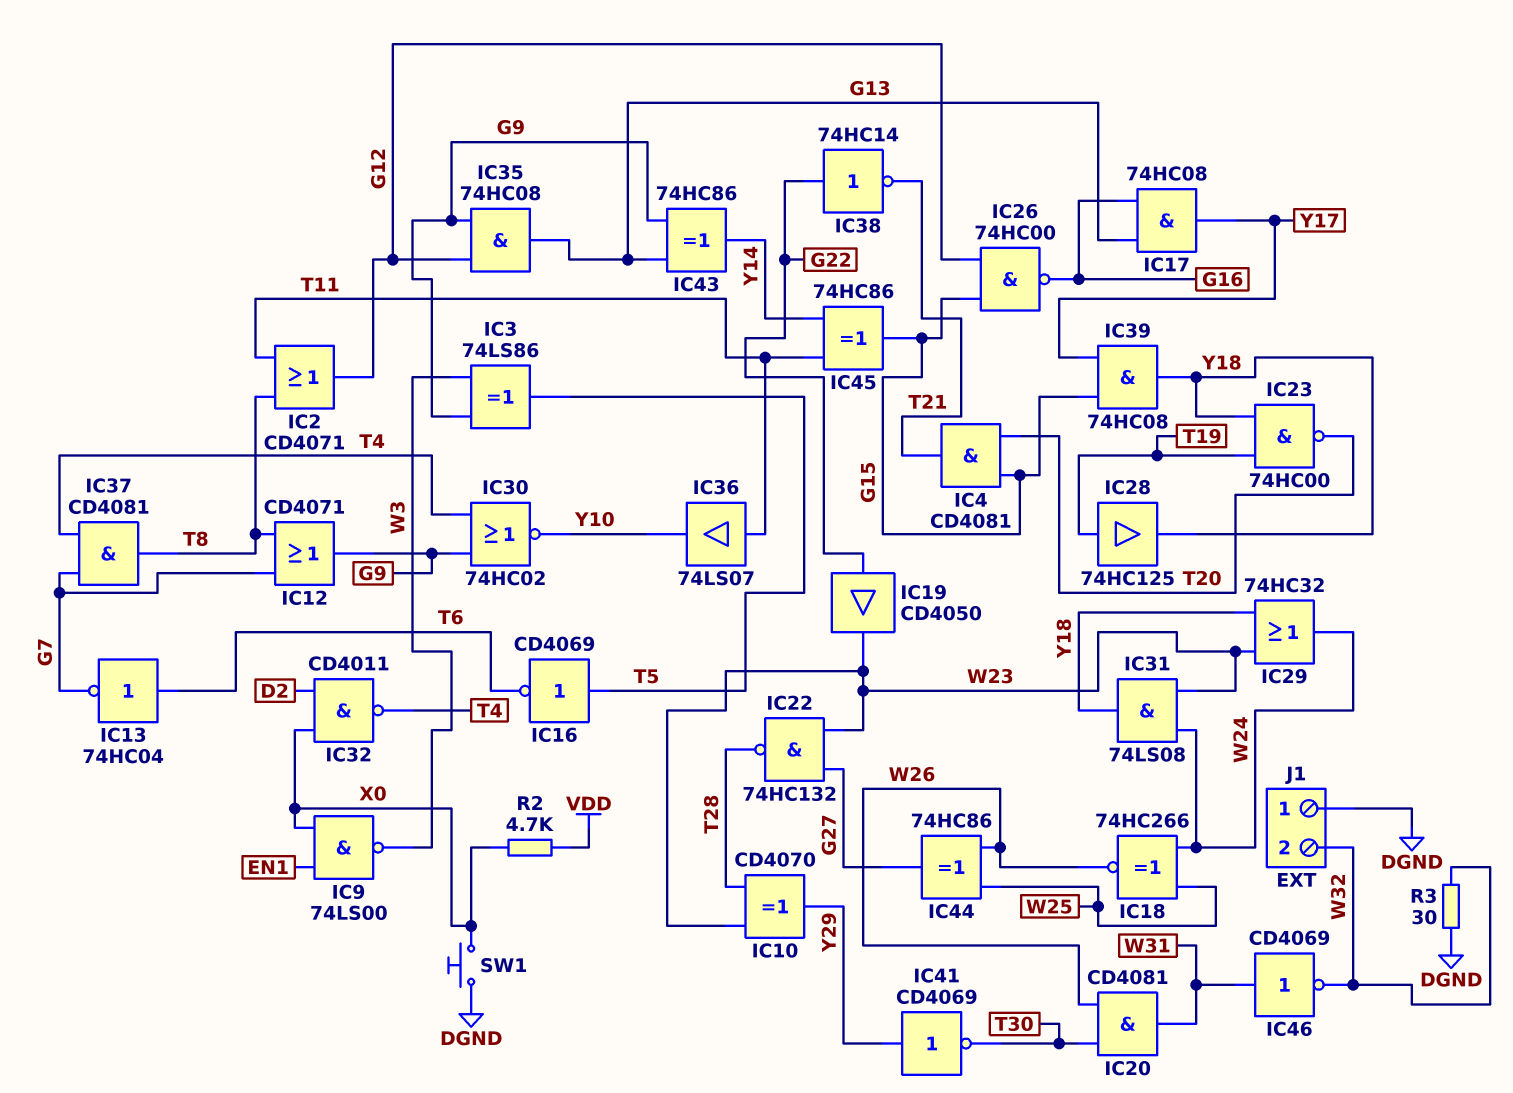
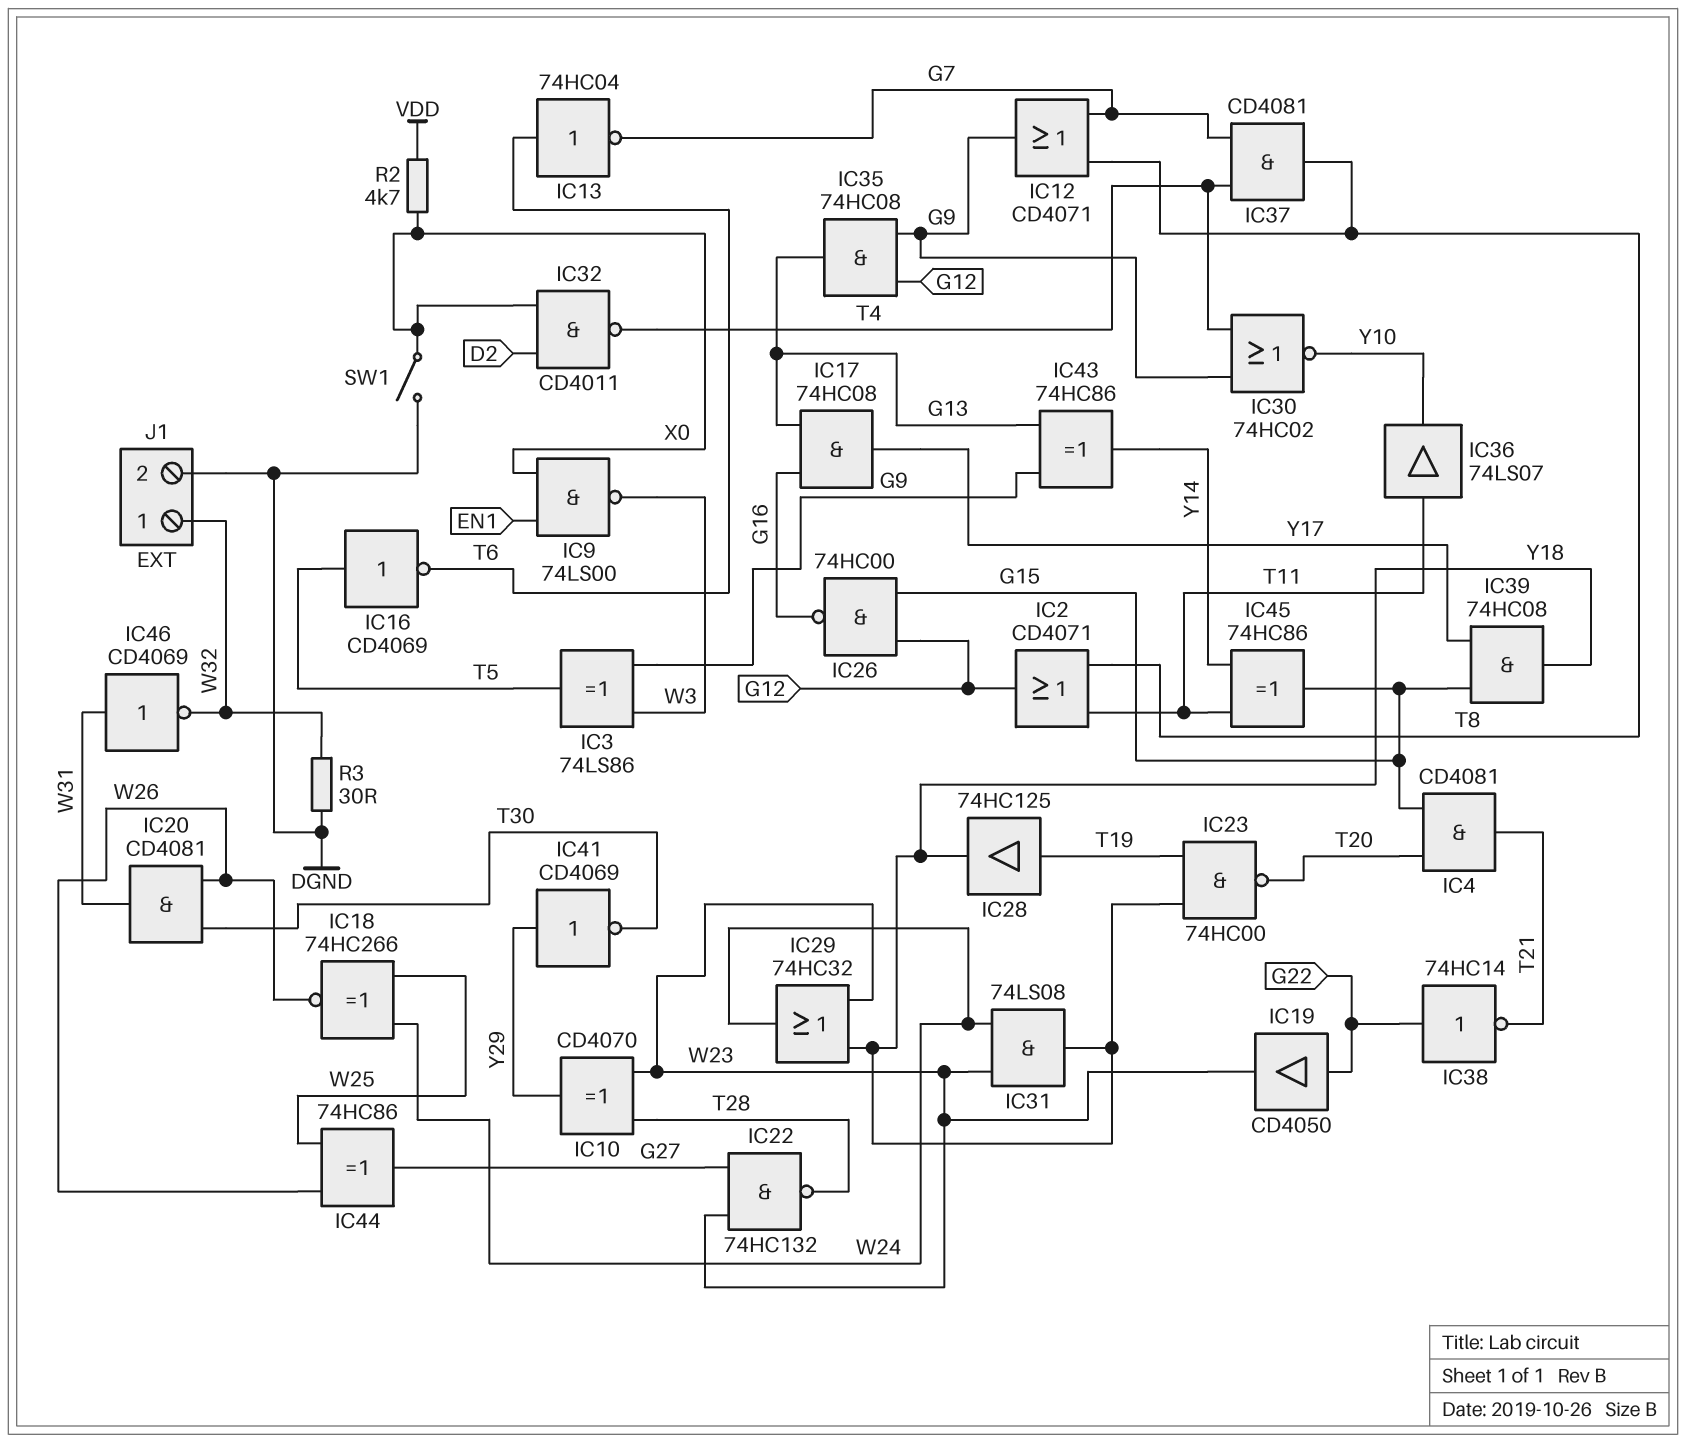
J1 pin 1: DGND -> W32
J1 pin 2: W32 -> DGND
SW1: button (DGND, X0) -> switch (DGND, X0)

